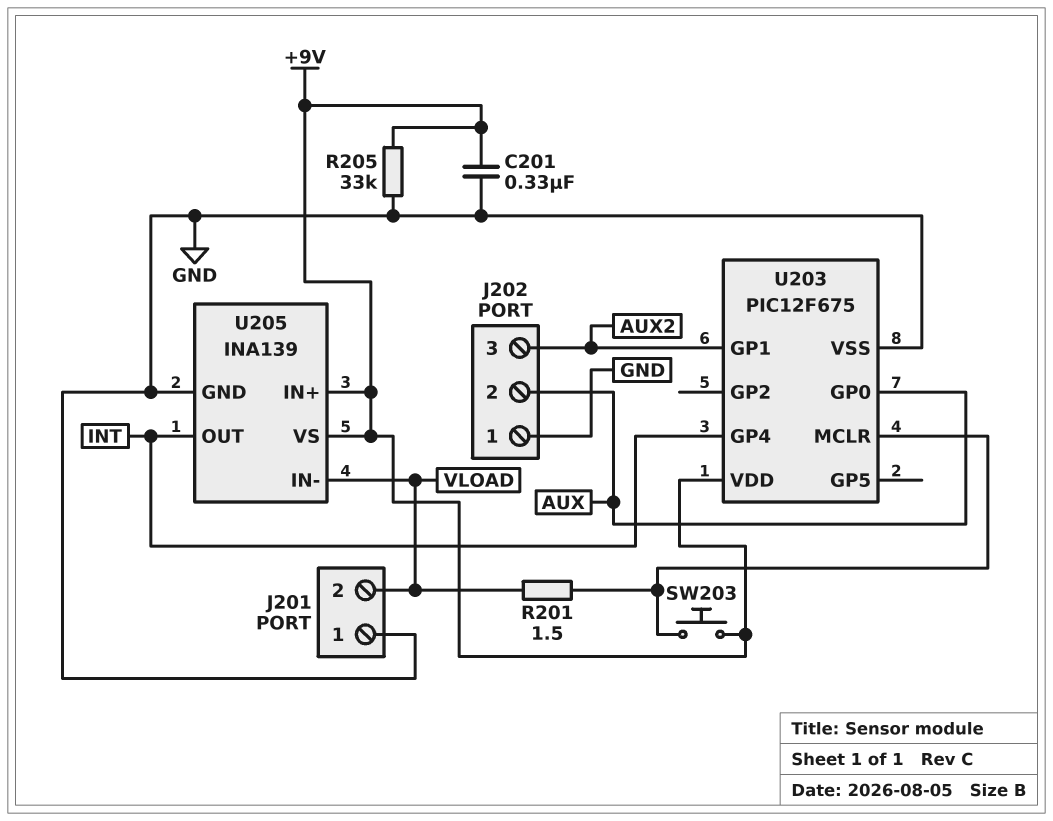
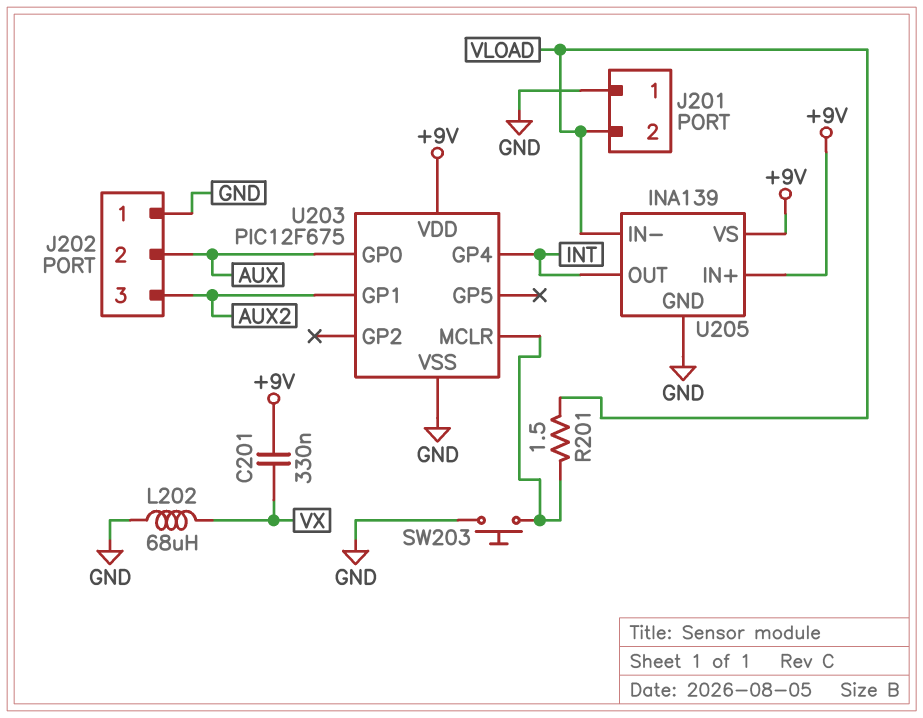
C201: 330nF (+9V, GND) -> 330nF (+9V, VX)
L202: none -> 68uH (GND, VX)
R205: 33k (+9V, GND) -> none
SW203: button (+9V, U203/MCLR) -> button (GND, U203/MCLR)

